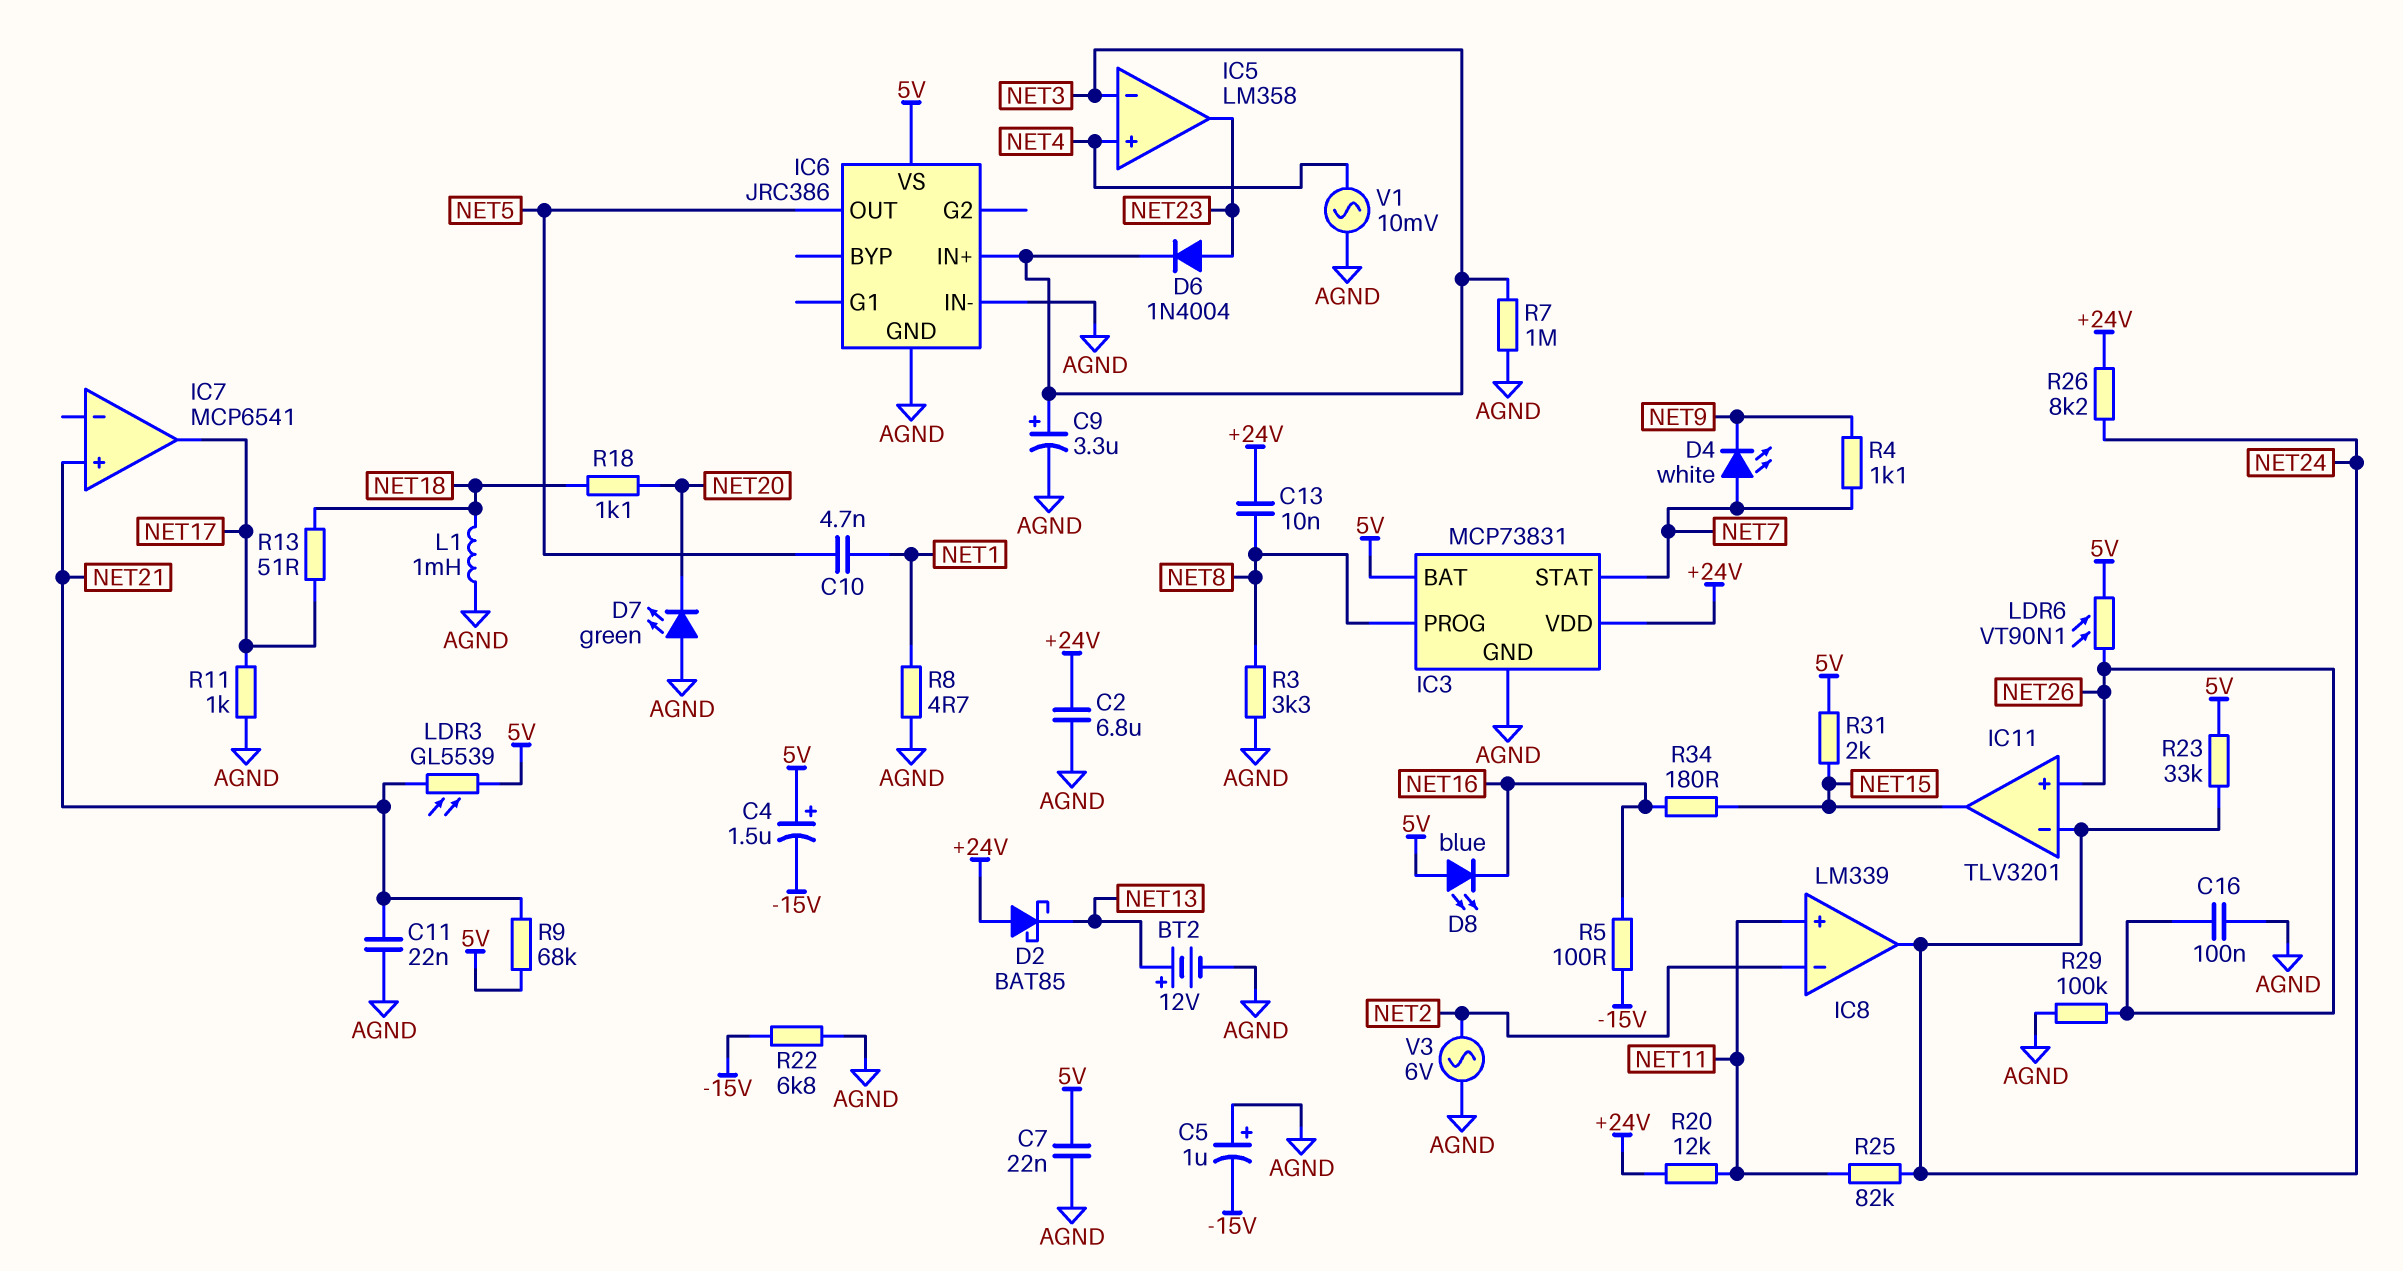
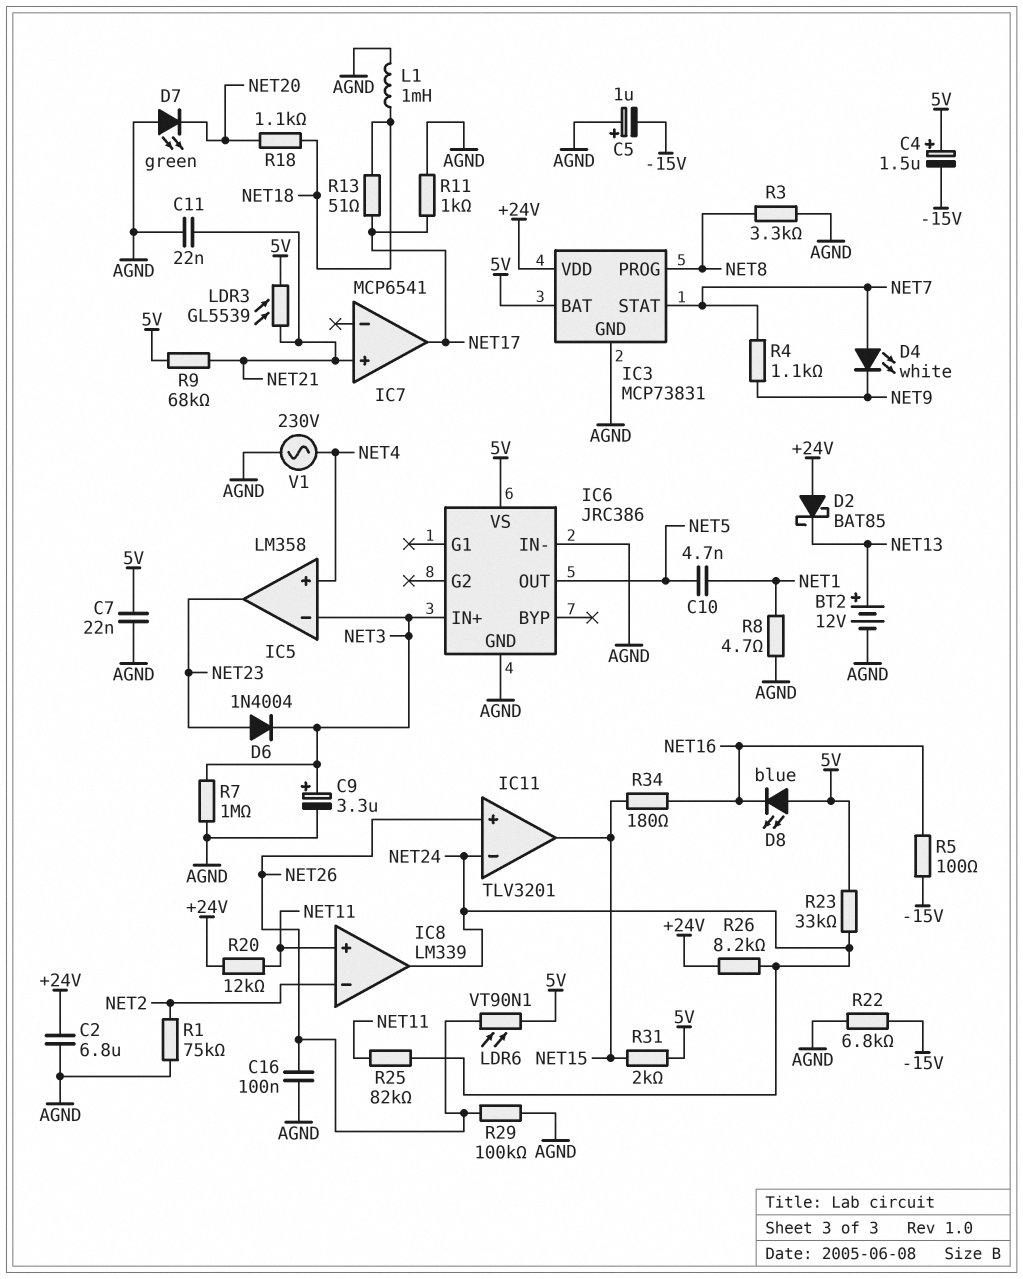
C13: 10nF (+24V, NET8) -> none
R1: none -> 75k (AGND, NET2)
V1: AC 10mV (AGND, NET4) -> AC 230V (AGND, NET4)
V3: AC 6V (AGND, NET2) -> none

